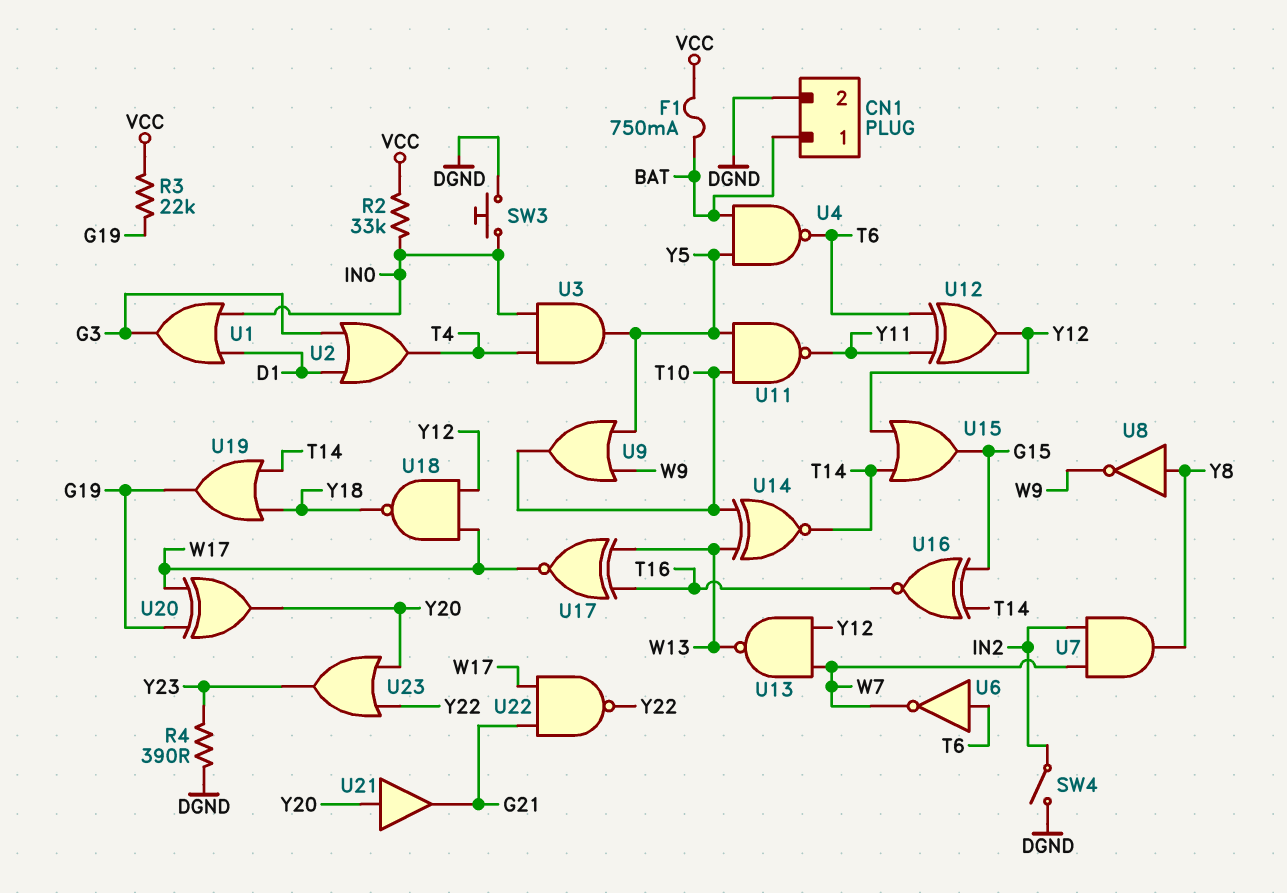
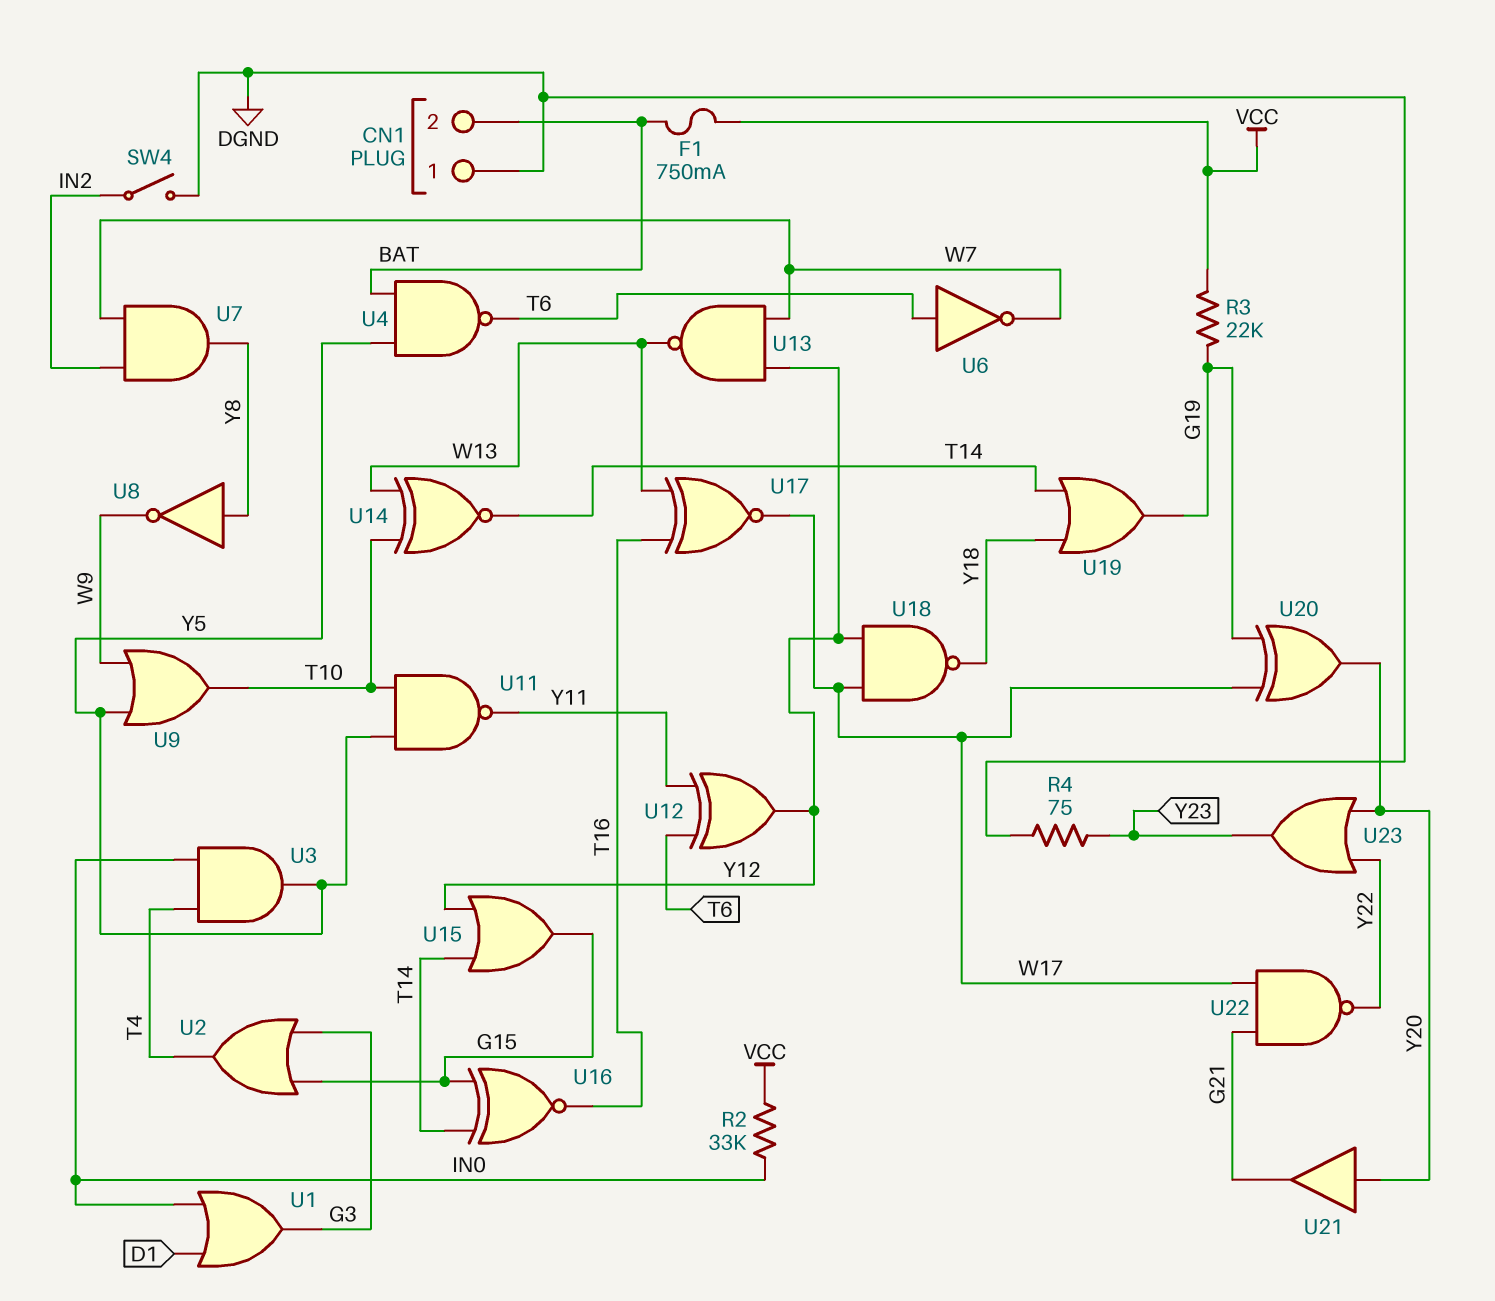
CN1 pin 1: BAT -> DGND
CN1 pin 2: DGND -> BAT
R4: 390 (DGND, Y23) -> 75 (DGND, Y23)
SW3: button (DGND, IN0) -> none
U2: OR (in D1, in G3, out T4) -> OR (in G3, in G15, out T4)

